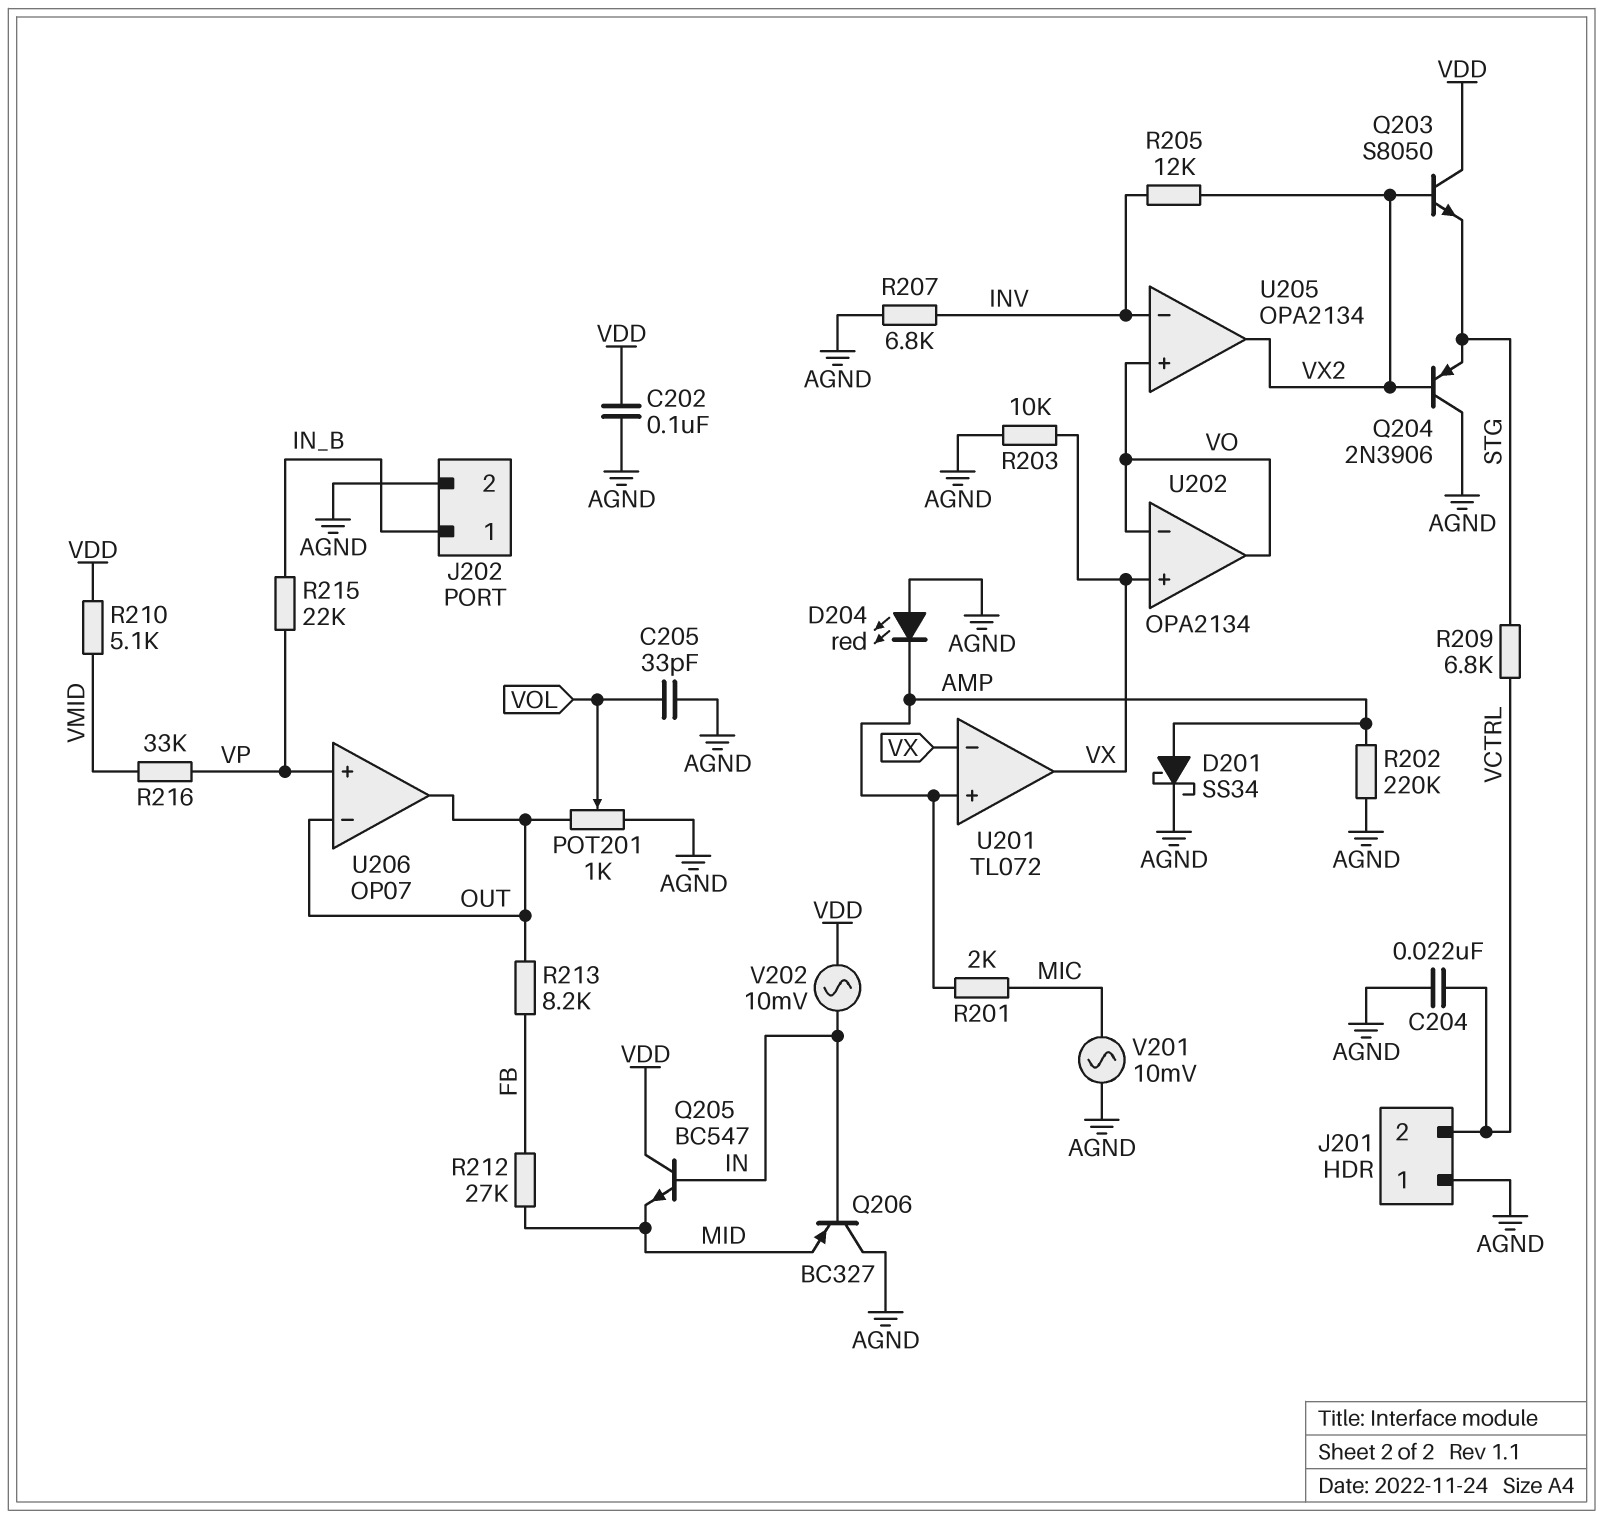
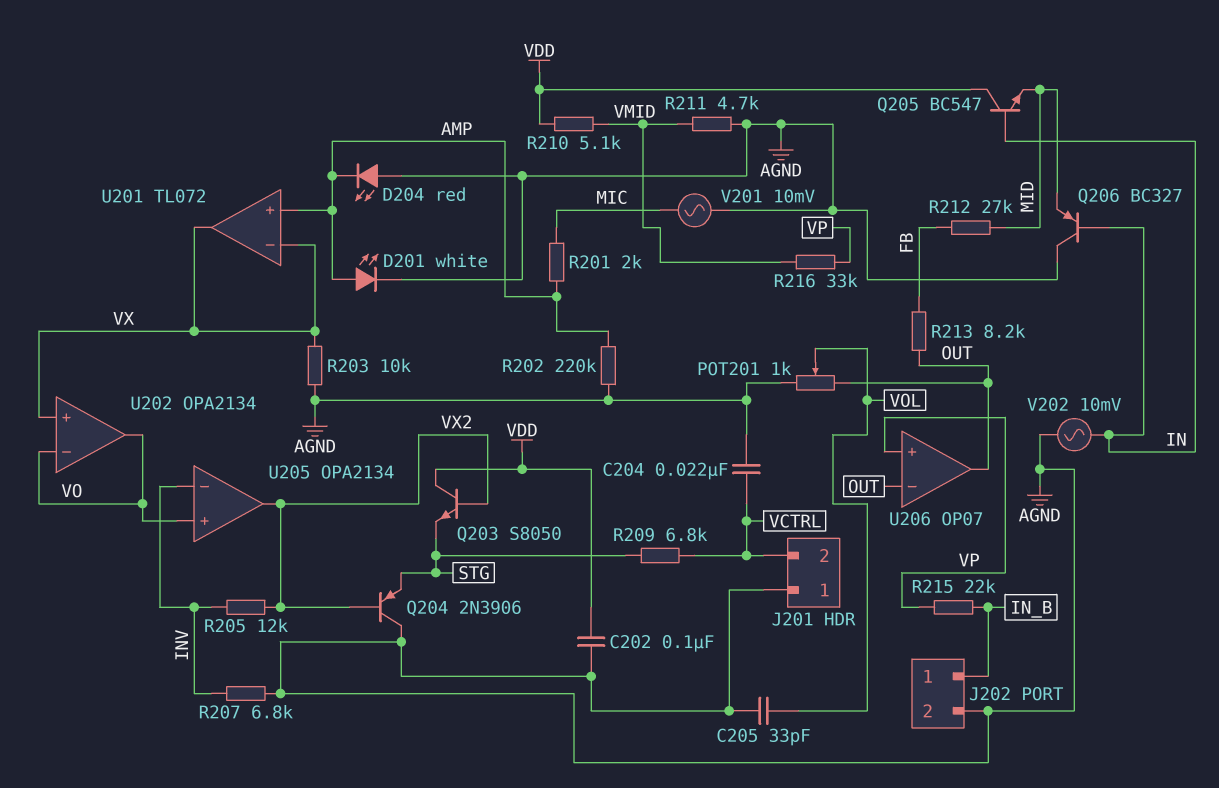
D201: schottky SS34 (A AMP, K AGND) -> LED white (A AMP, K AGND)
R211: none -> 4.7k (AGND, VMID)
V202: AC 10mV (IN, VDD) -> AC 10mV (AGND, IN)

